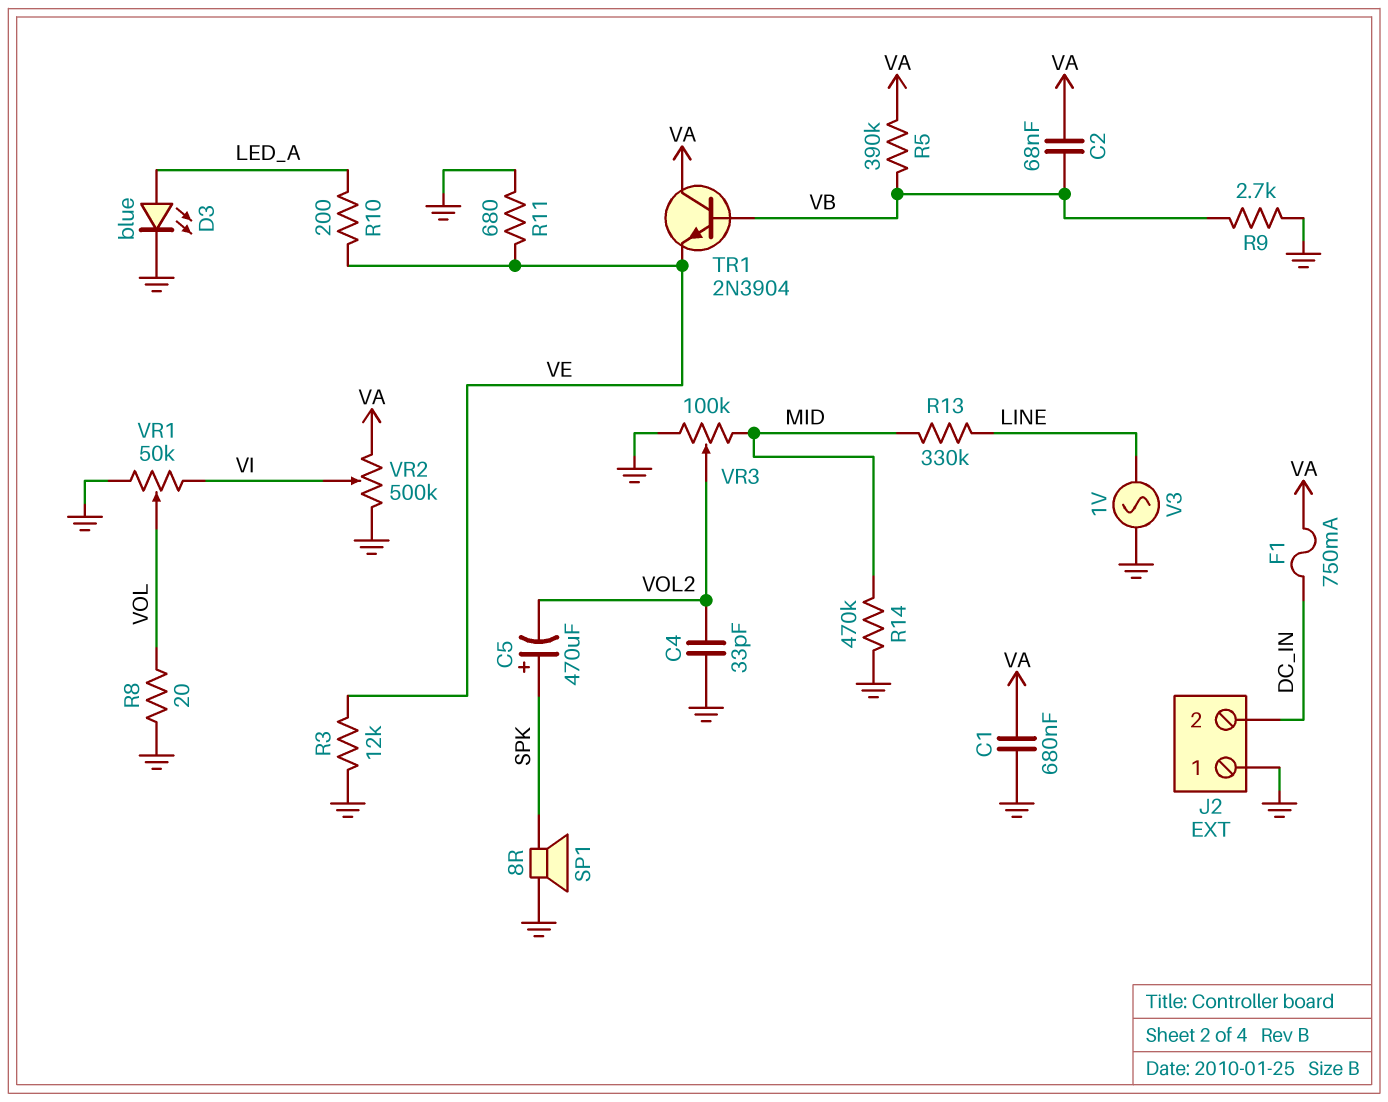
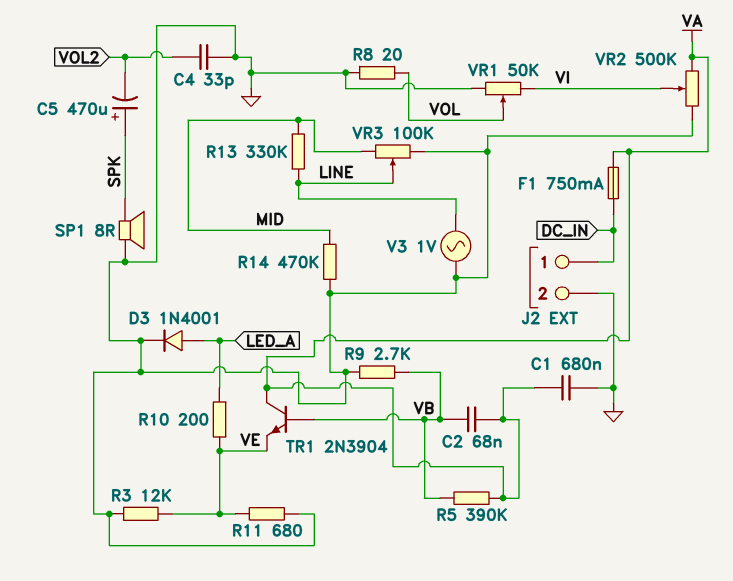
D3: LED blue (A LED_A, K GND) -> diode 1N4001 (A LED_A, K GND)
J2 pin 1: GND -> DC_IN
J2 pin 2: DC_IN -> GND
VR3: 100k (GND, MID, wiper VOL2) -> 100k (GND, MID, wiper LINE)

